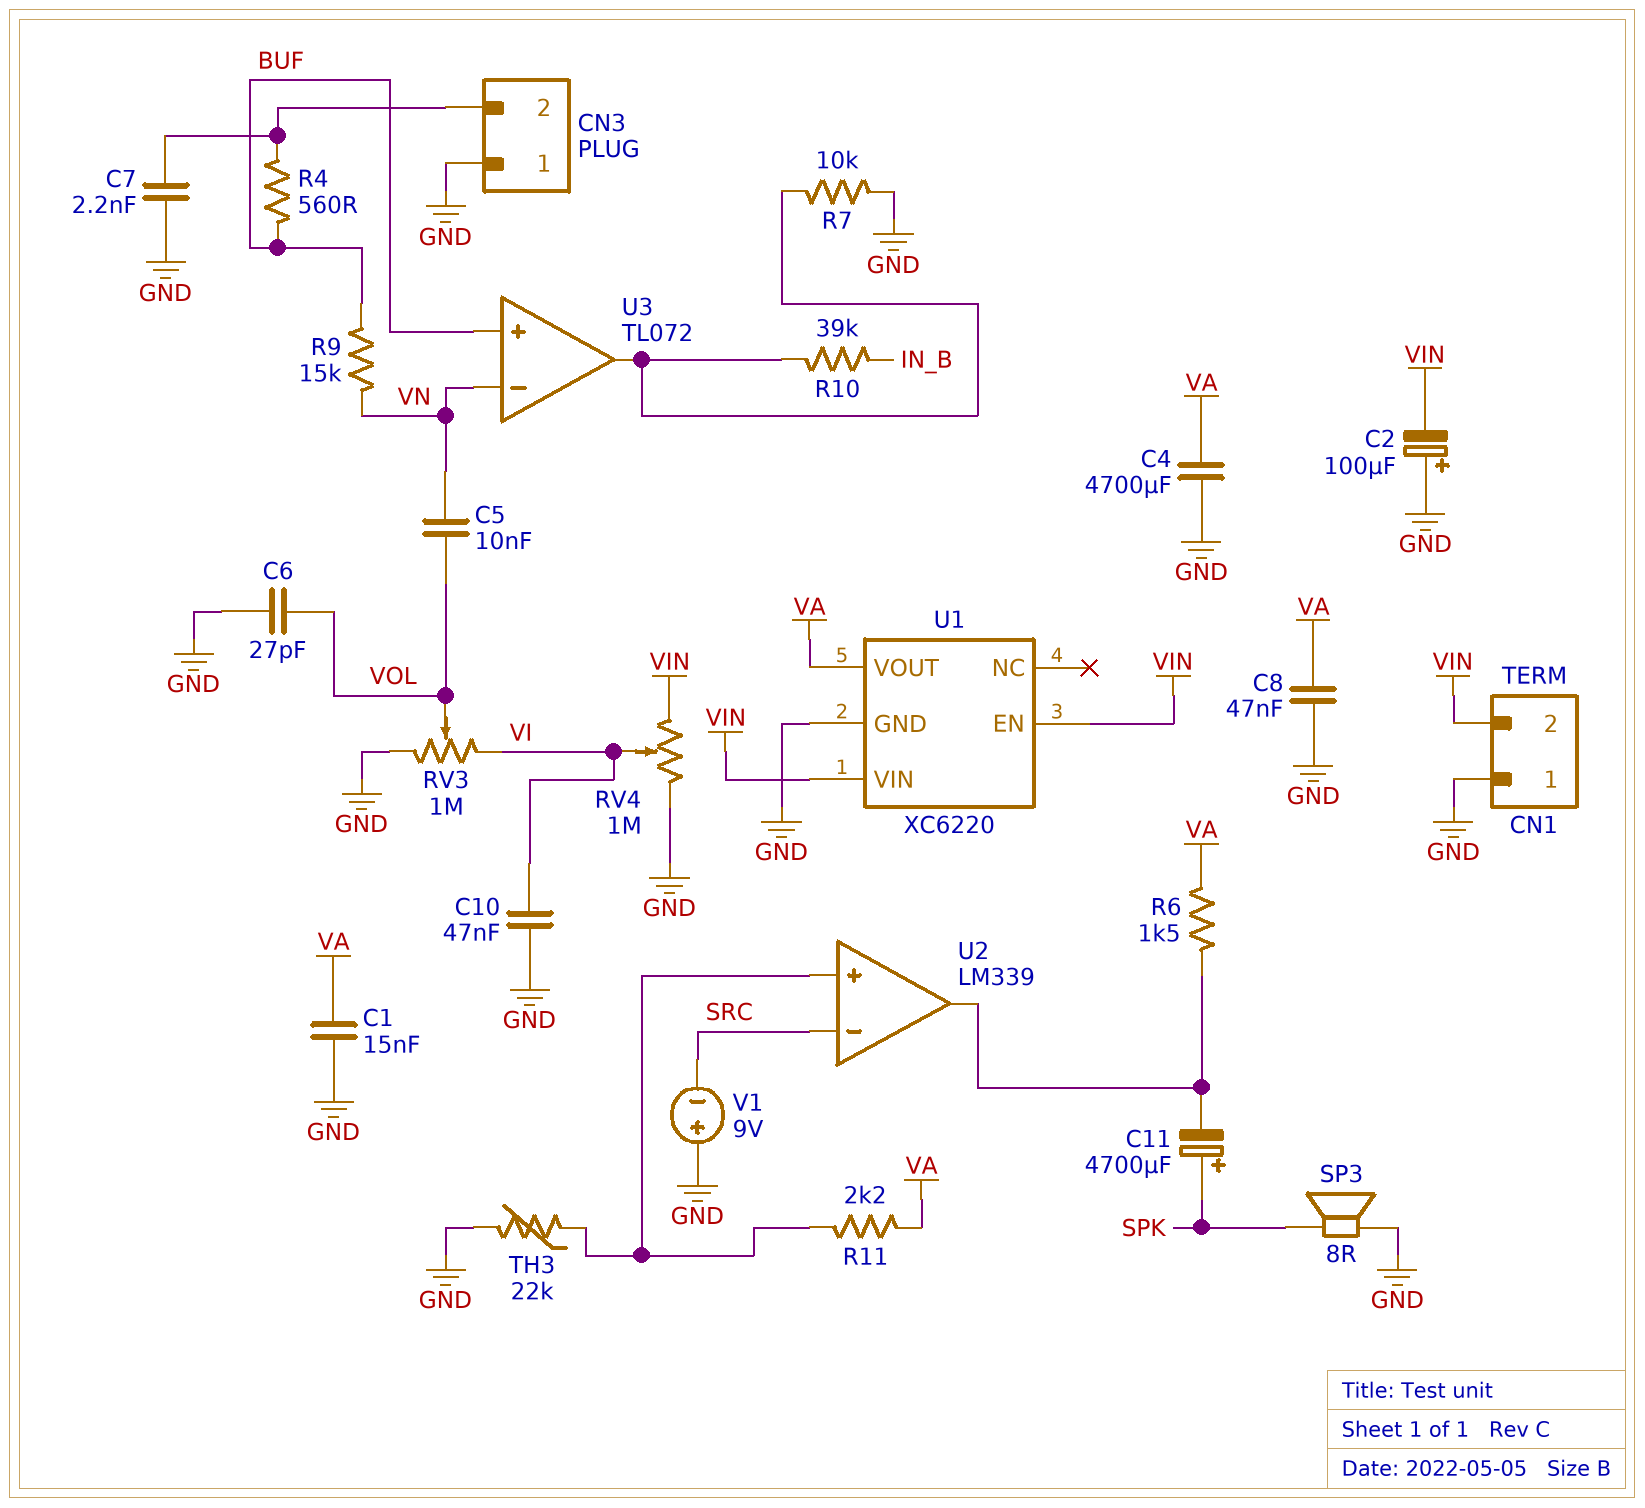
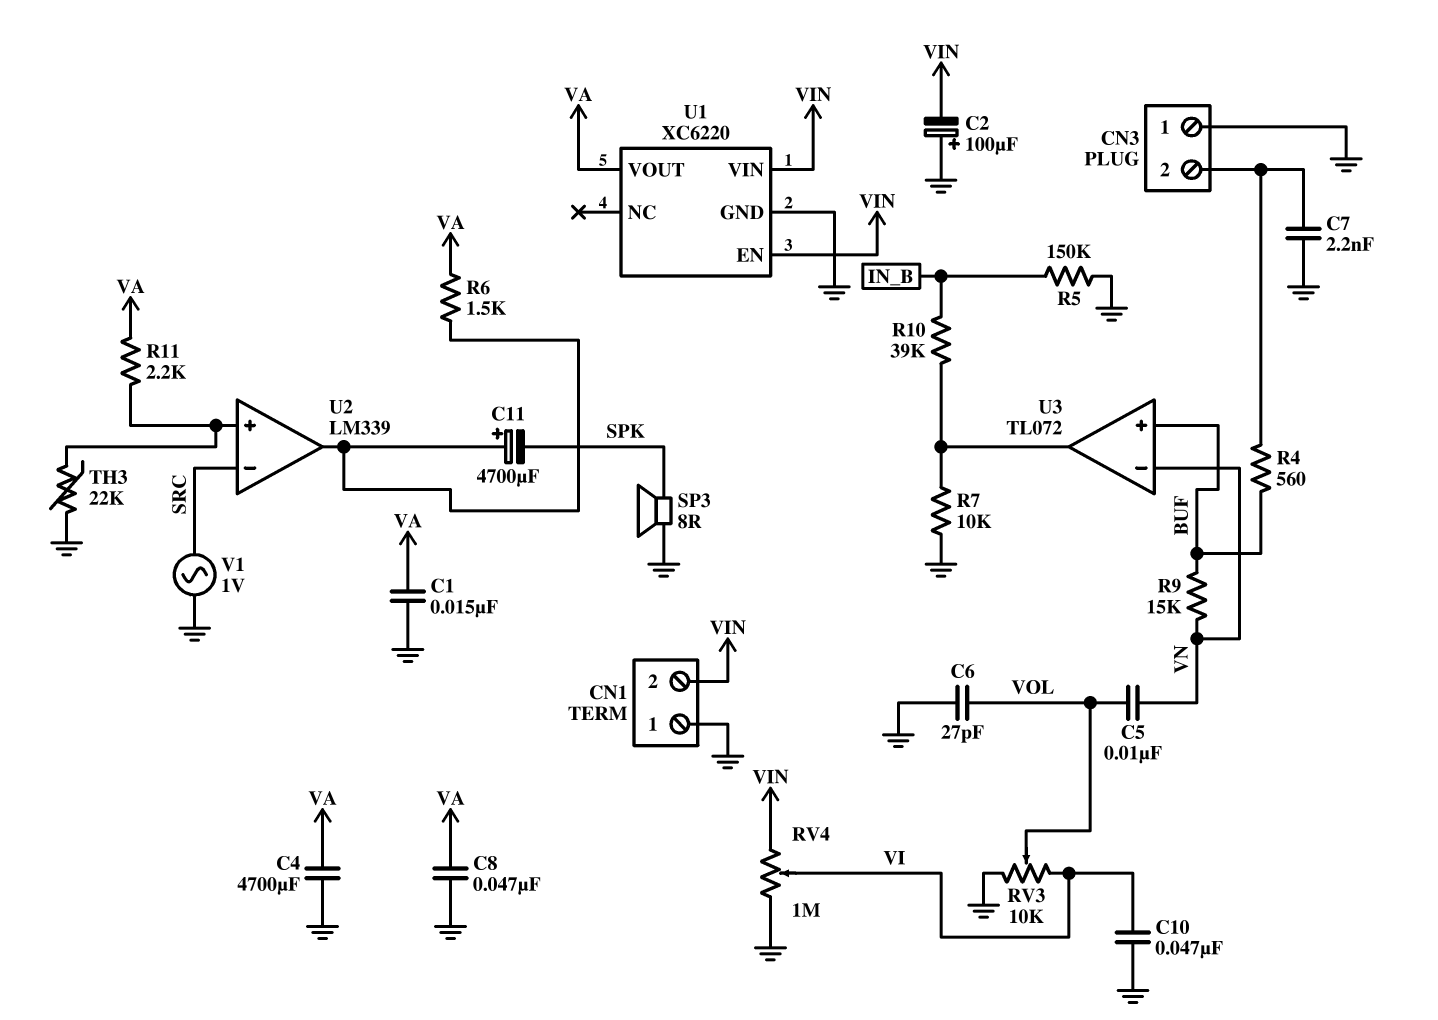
C11: 4700uF (plus SPK, minus U2/out) -> 4700uF (plus U2/out, minus SPK)
R5: none -> 150k (GND, IN_B)
RV3: 1M (GND, VI, wiper VOL) -> 10k (GND, VI, wiper VOL)
V1: 9V (plus GND, minus SRC) -> AC 1V (GND, SRC)

